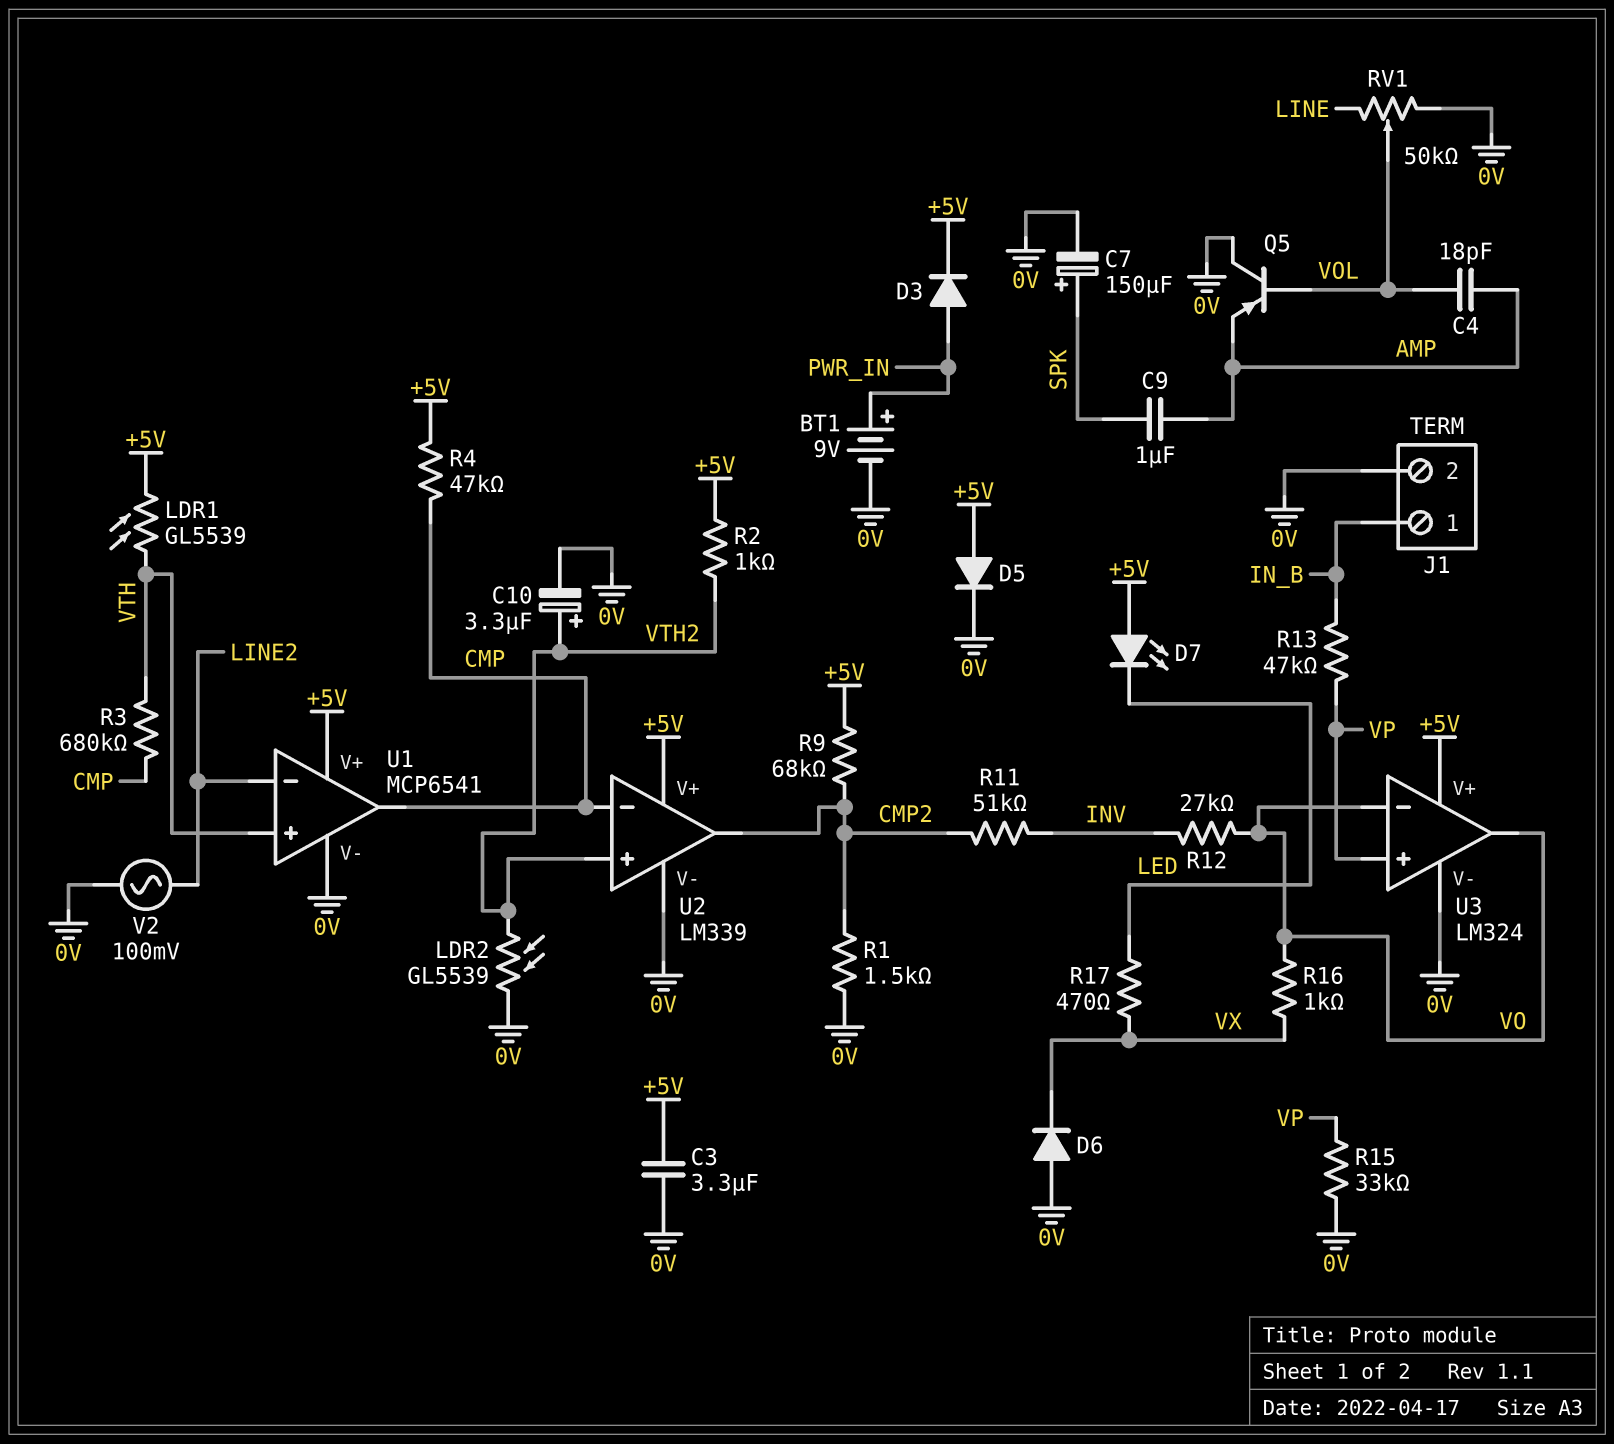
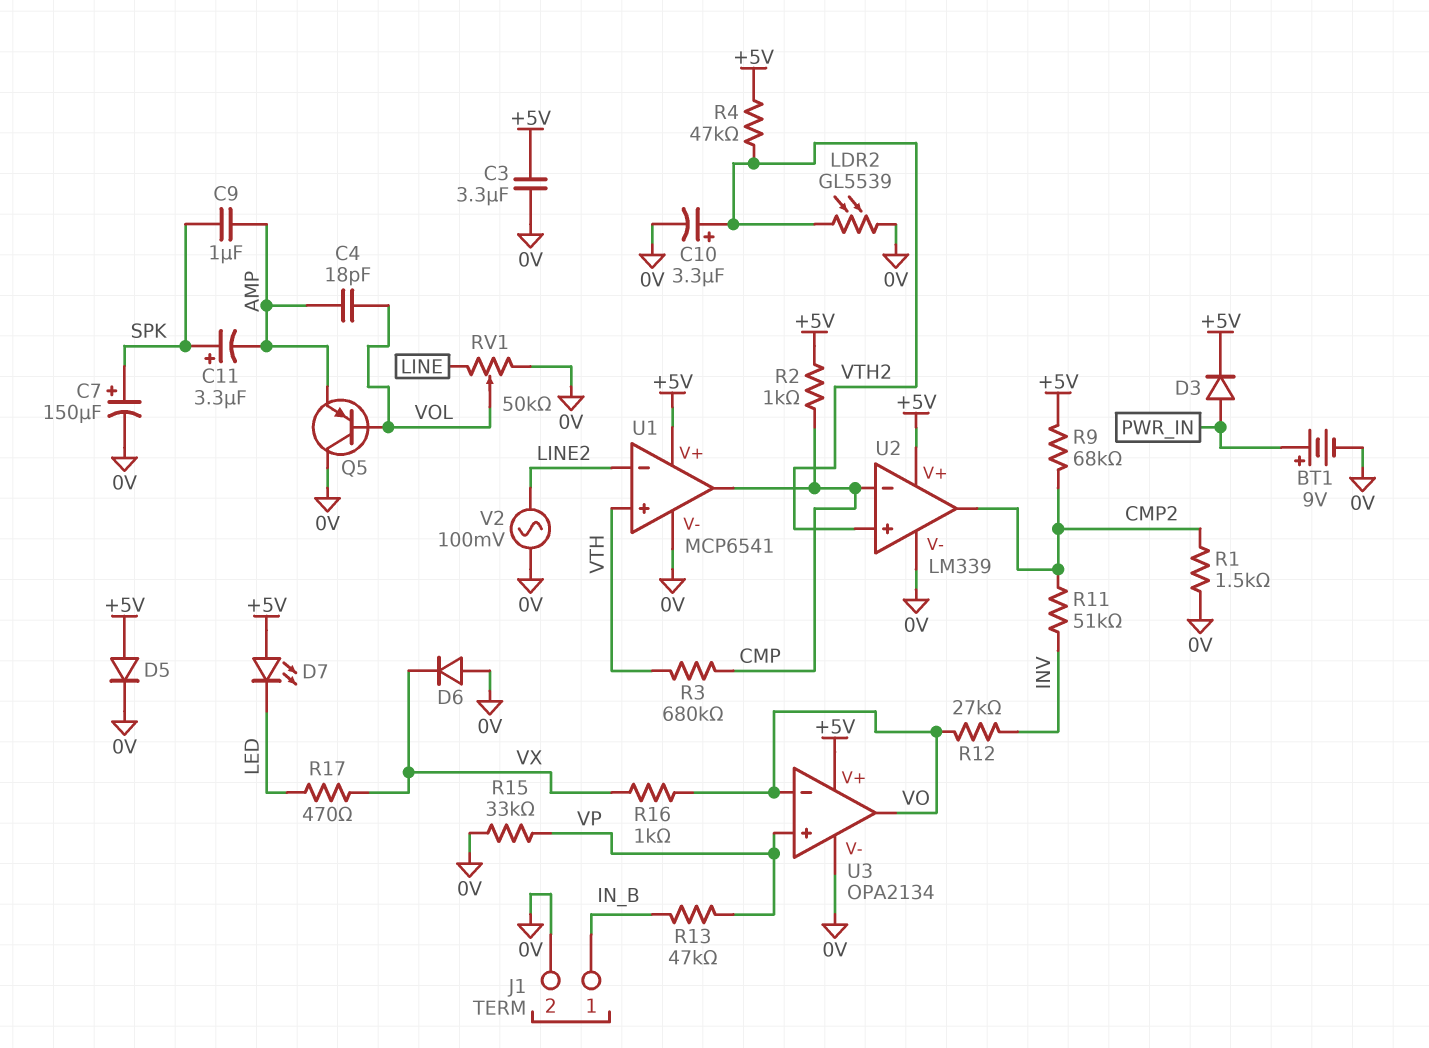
C11: none -> 3.3uF (plus SPK, minus AMP)
LDR1: GL5539 (+5V, VTH) -> none
R2: 1k (+5V, VTH2) -> 1k (+5V, CMP)
R4: 47k (+5V, CMP) -> 47k (+5V, VTH2)
U3: LM324 -> OPA2134

